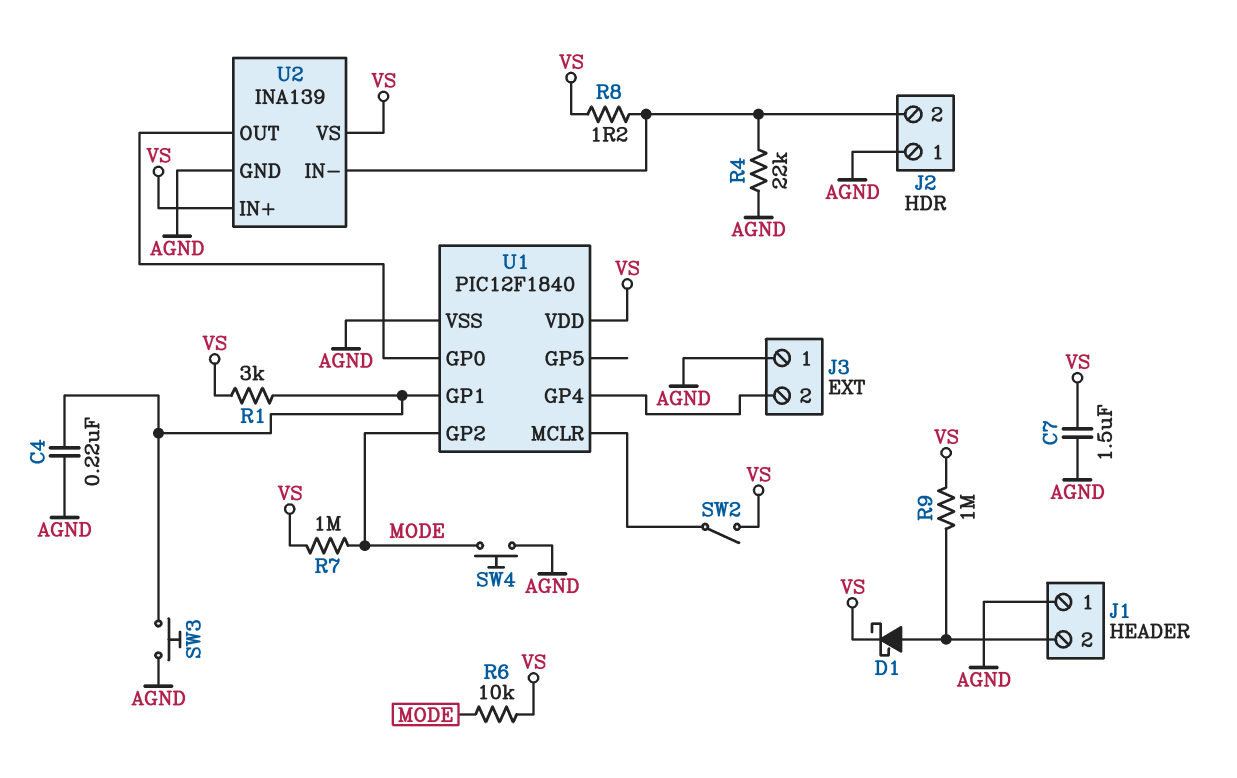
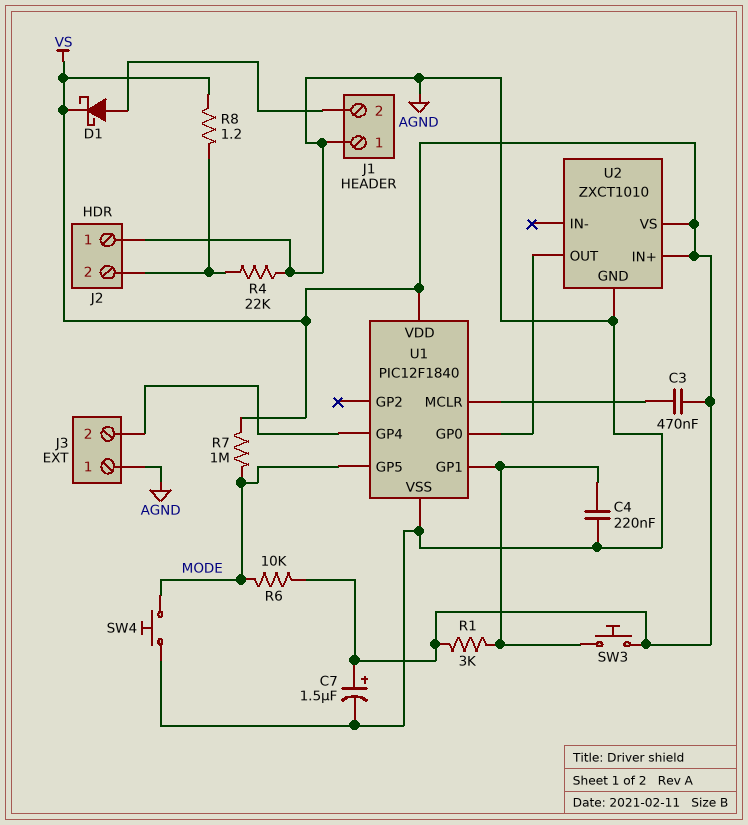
C3: none -> 470nF (U1/MCLR, VS)
C7: 1.5uF (AGND, VS) -> 1.5uF (plus VS, minus AGND)
R9: 1M (J1/2, VS) -> none
SW2: switch (U1/MCLR, VS) -> none
SW3: button (AGND, U1/GP1) -> button (U1/GP1, VS)
U1 pin GP2: MODE -> none
U1 pin GP5: none -> MODE
U2: INA139 -> ZXCT1010
U2 pin IN-: J2/2 -> none

